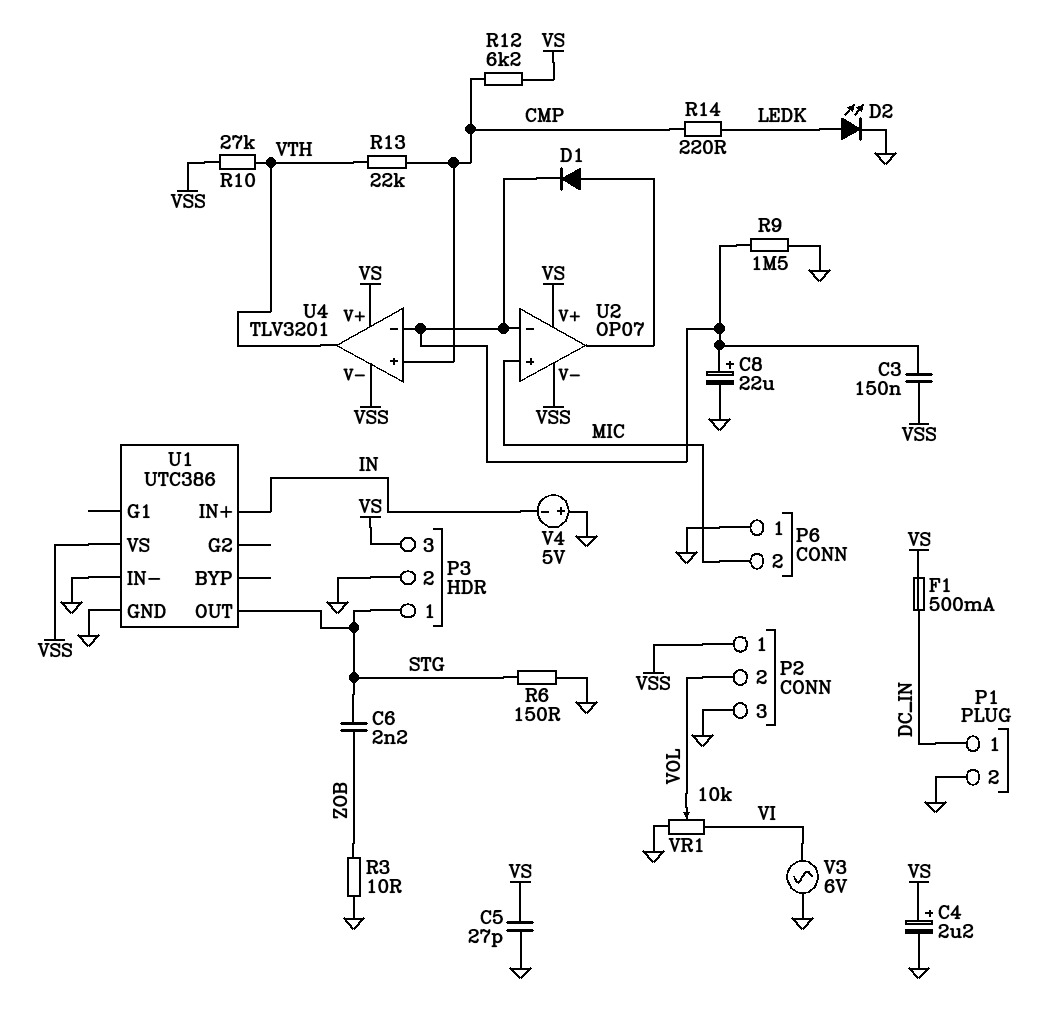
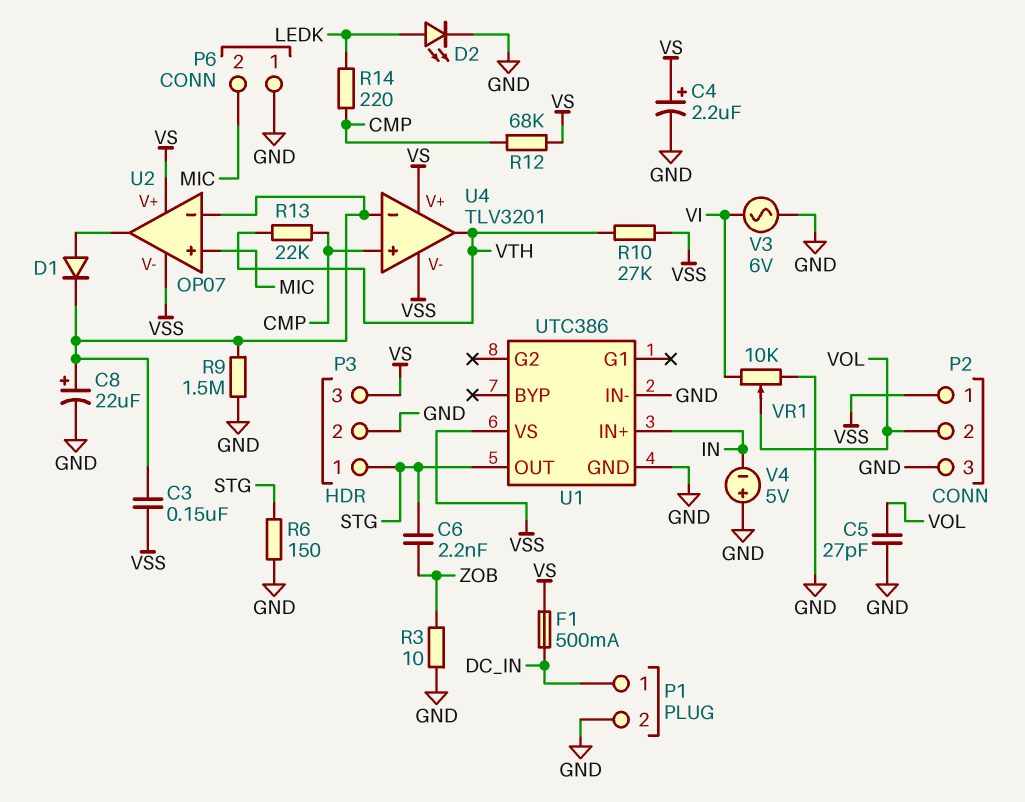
C5: 27pF (GND, VS) -> 27pF (GND, VOL)
R12: 6.2k (CMP, VS) -> 68k (CMP, VS)

